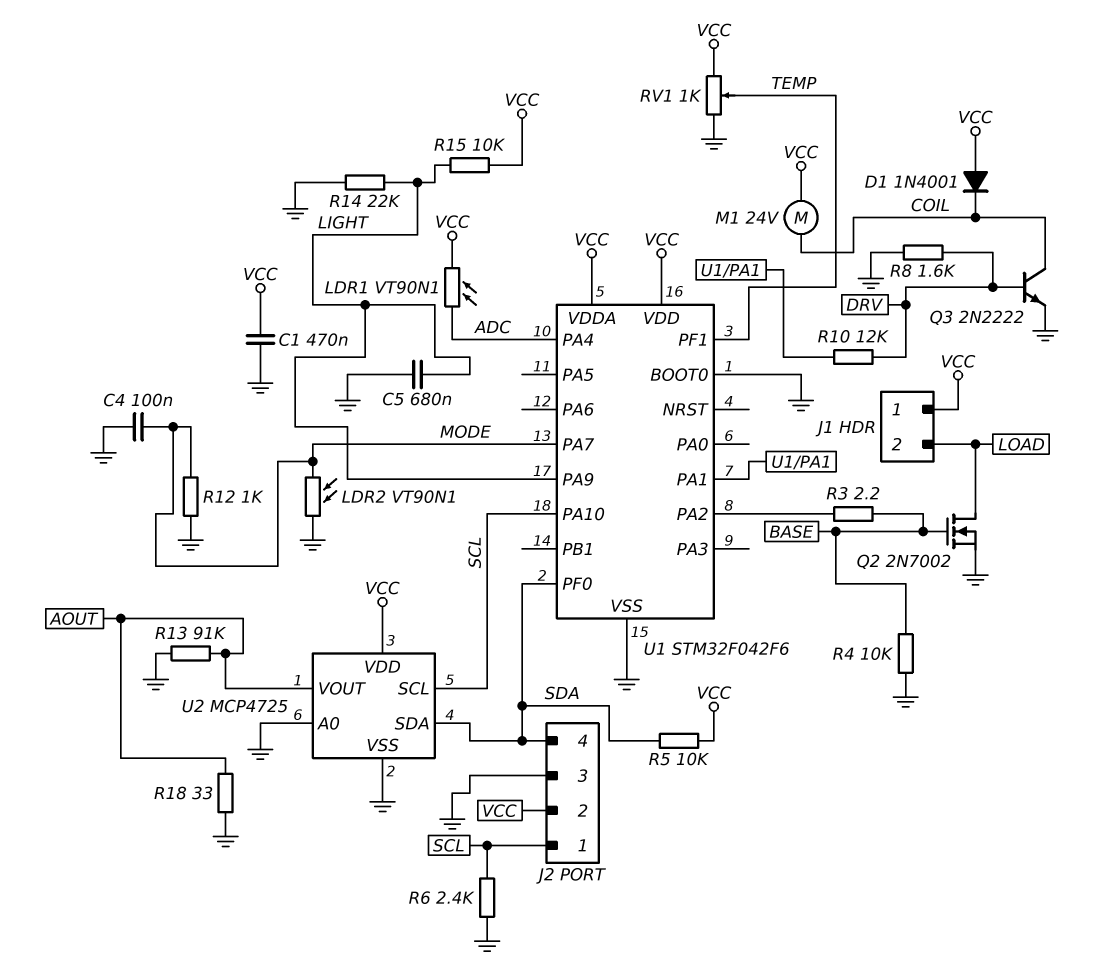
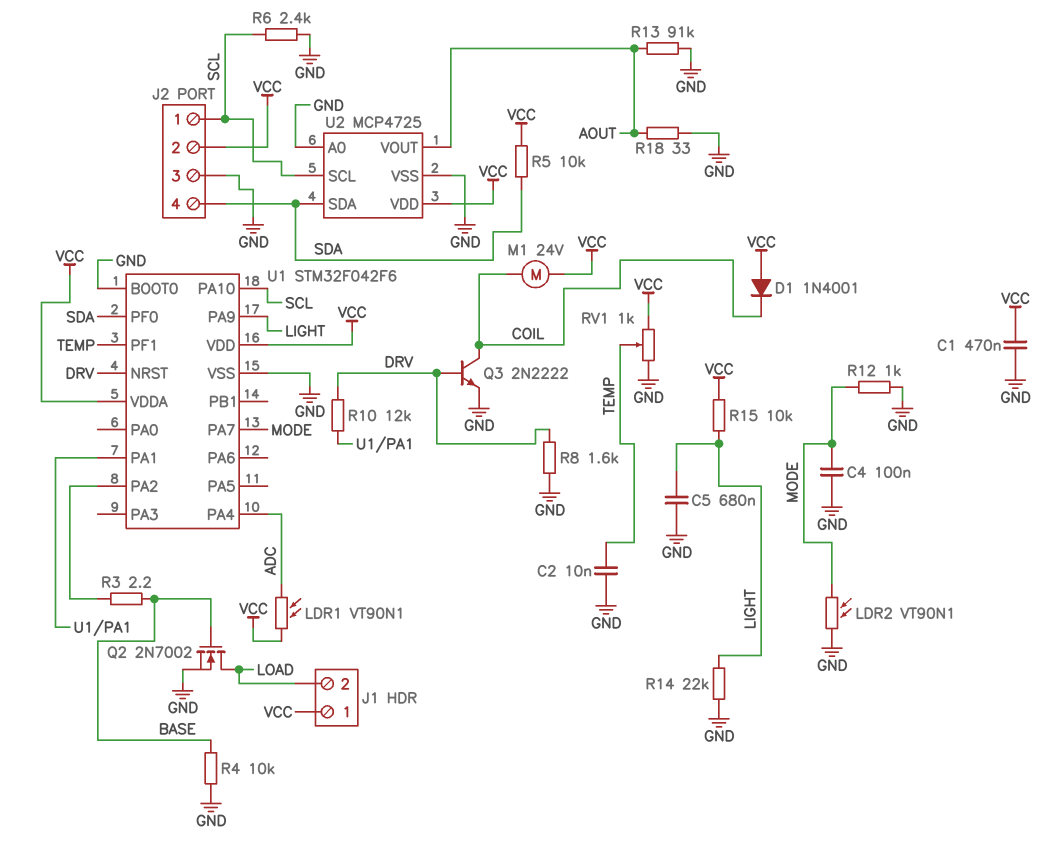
C2: none -> 10nF (GND, TEMP)
U1 pin NRST: none -> DRV

